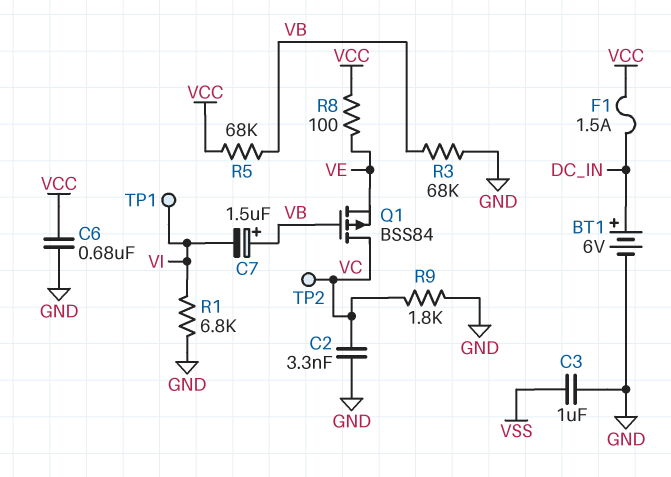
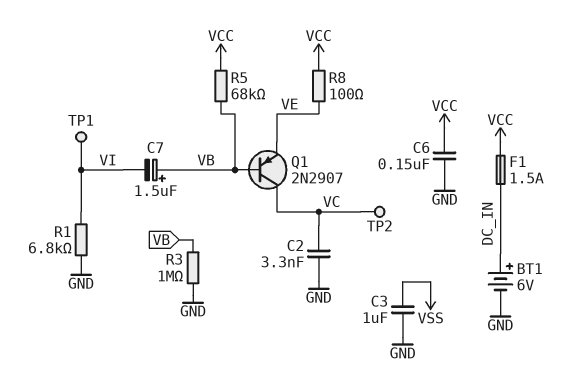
C6: 680nF (GND, VCC) -> 150nF (GND, VCC)
Q1: PMOS BSS84 (G VB, D VC, S VE) -> PNP 2N2907 (B VB, C VC, E VE)
R3: 68k (GND, VB) -> 1M (GND, VB)
R9: 1.8k (GND, VC) -> none

